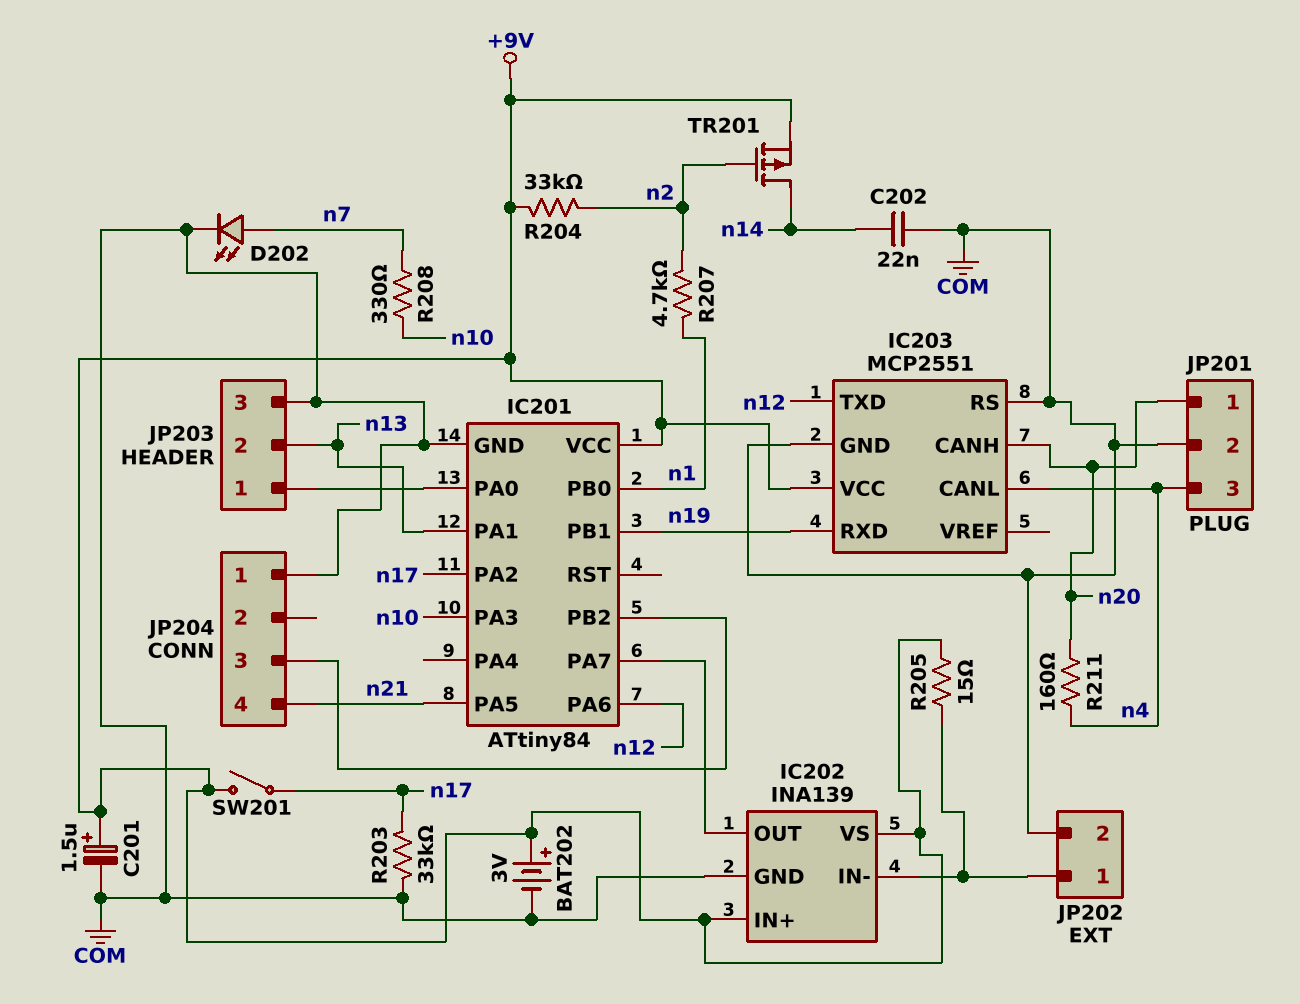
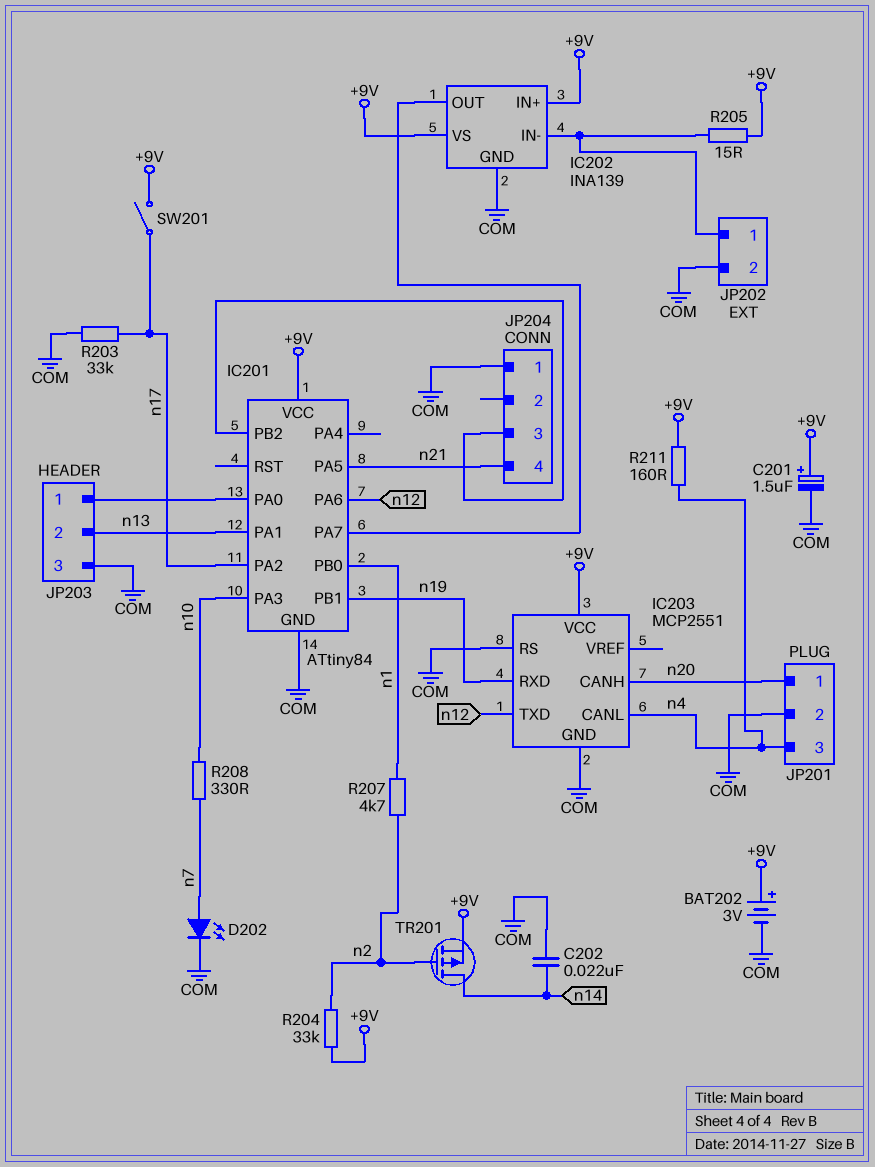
R211: 160 (n4, n20) -> 160 (+9V, n4)

